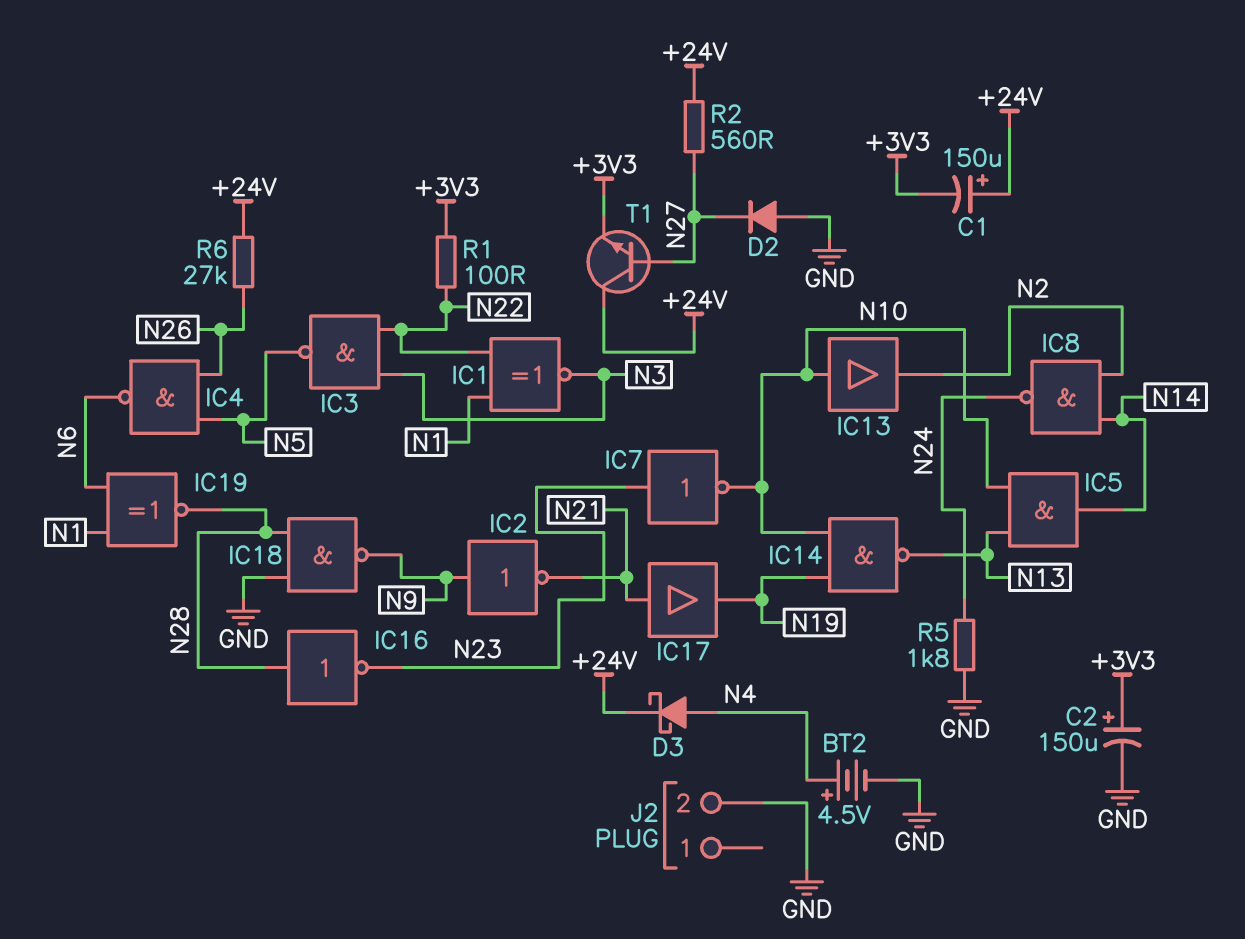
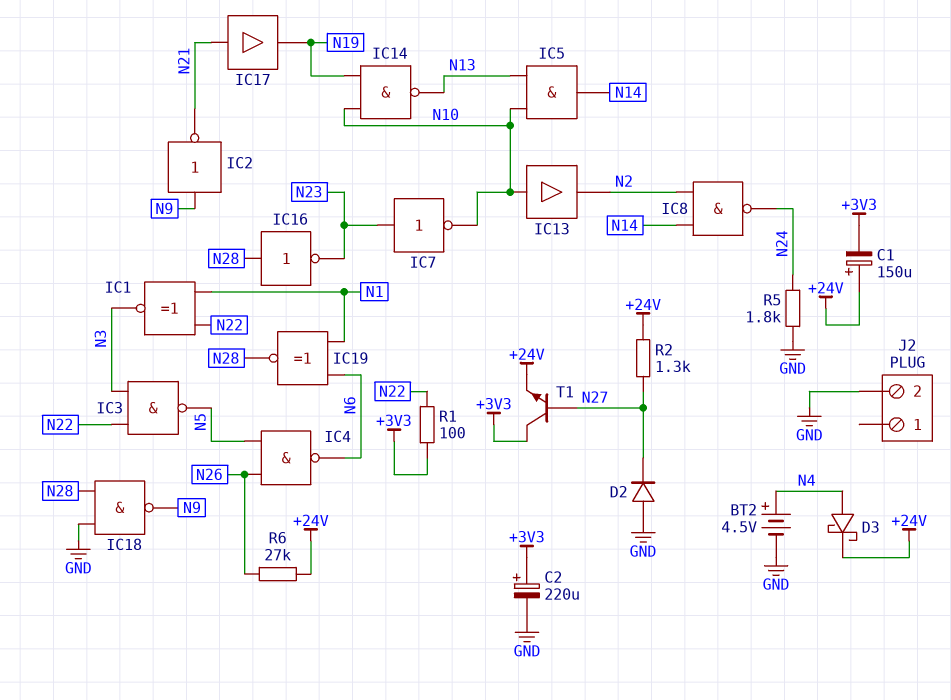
C2: 150uF (plus +3V3, minus GND) -> 220uF (plus +3V3, minus GND)
R2: 560 (+24V, N27) -> 1.3k (+24V, N27)
T1: NPN (B N27, C +24V, E +3V3) -> NPN (B N27, C +3V3, E +24V)

